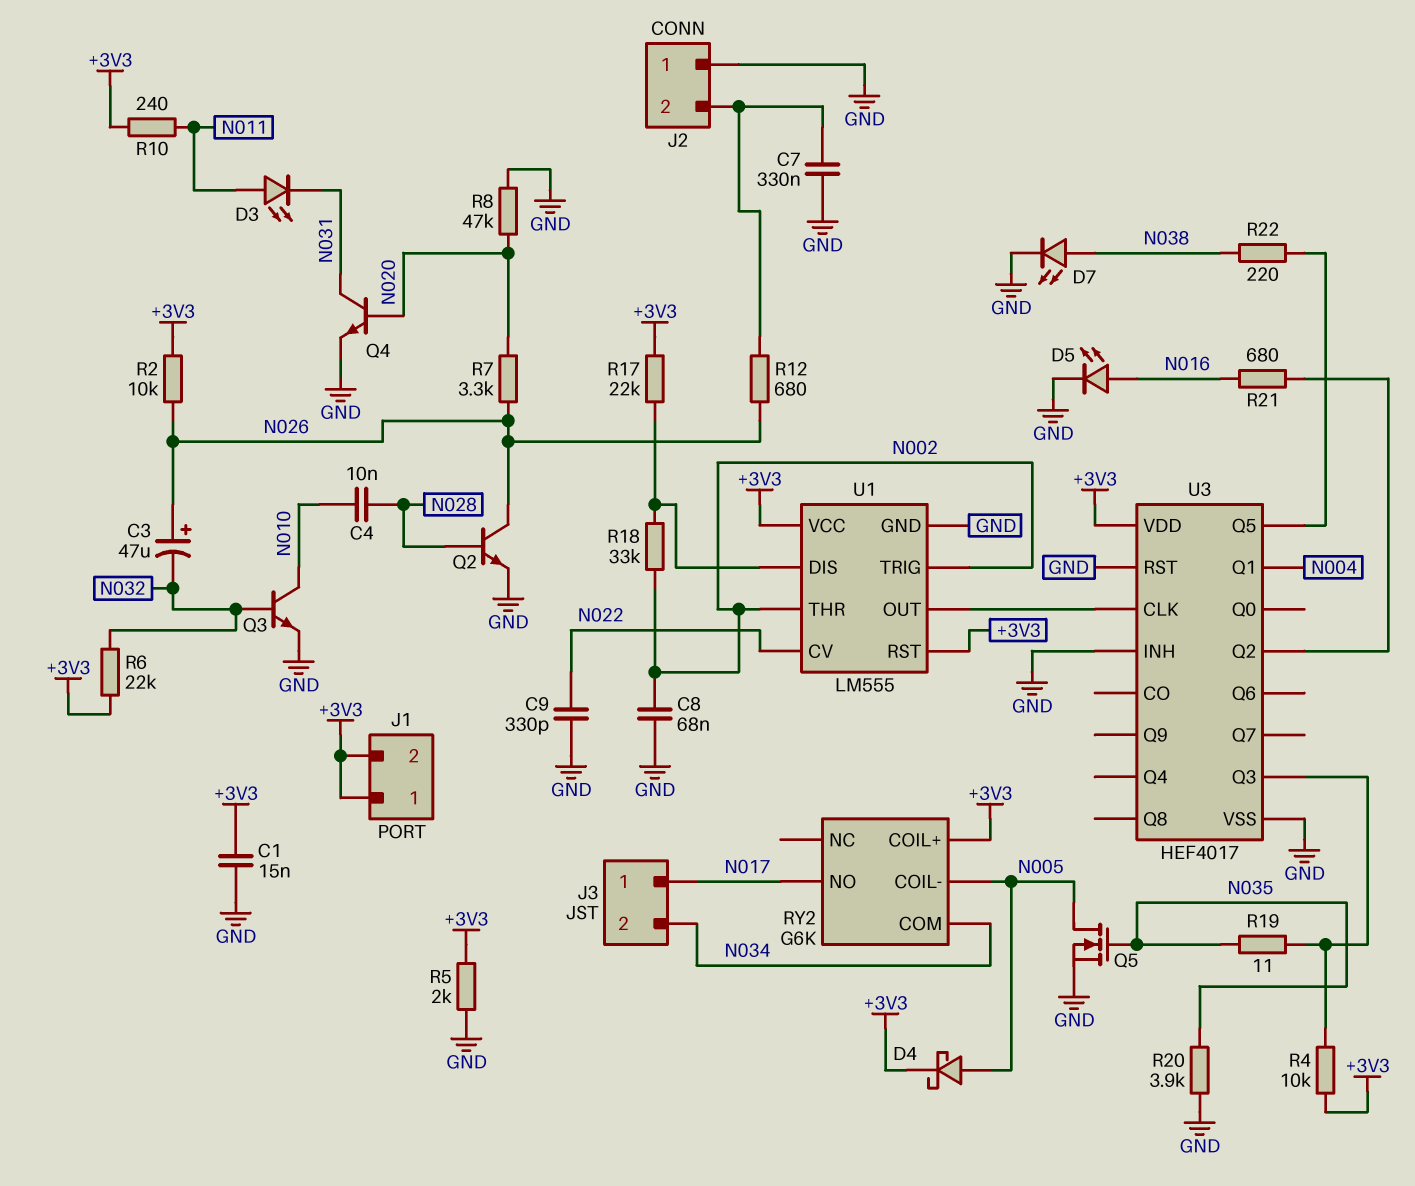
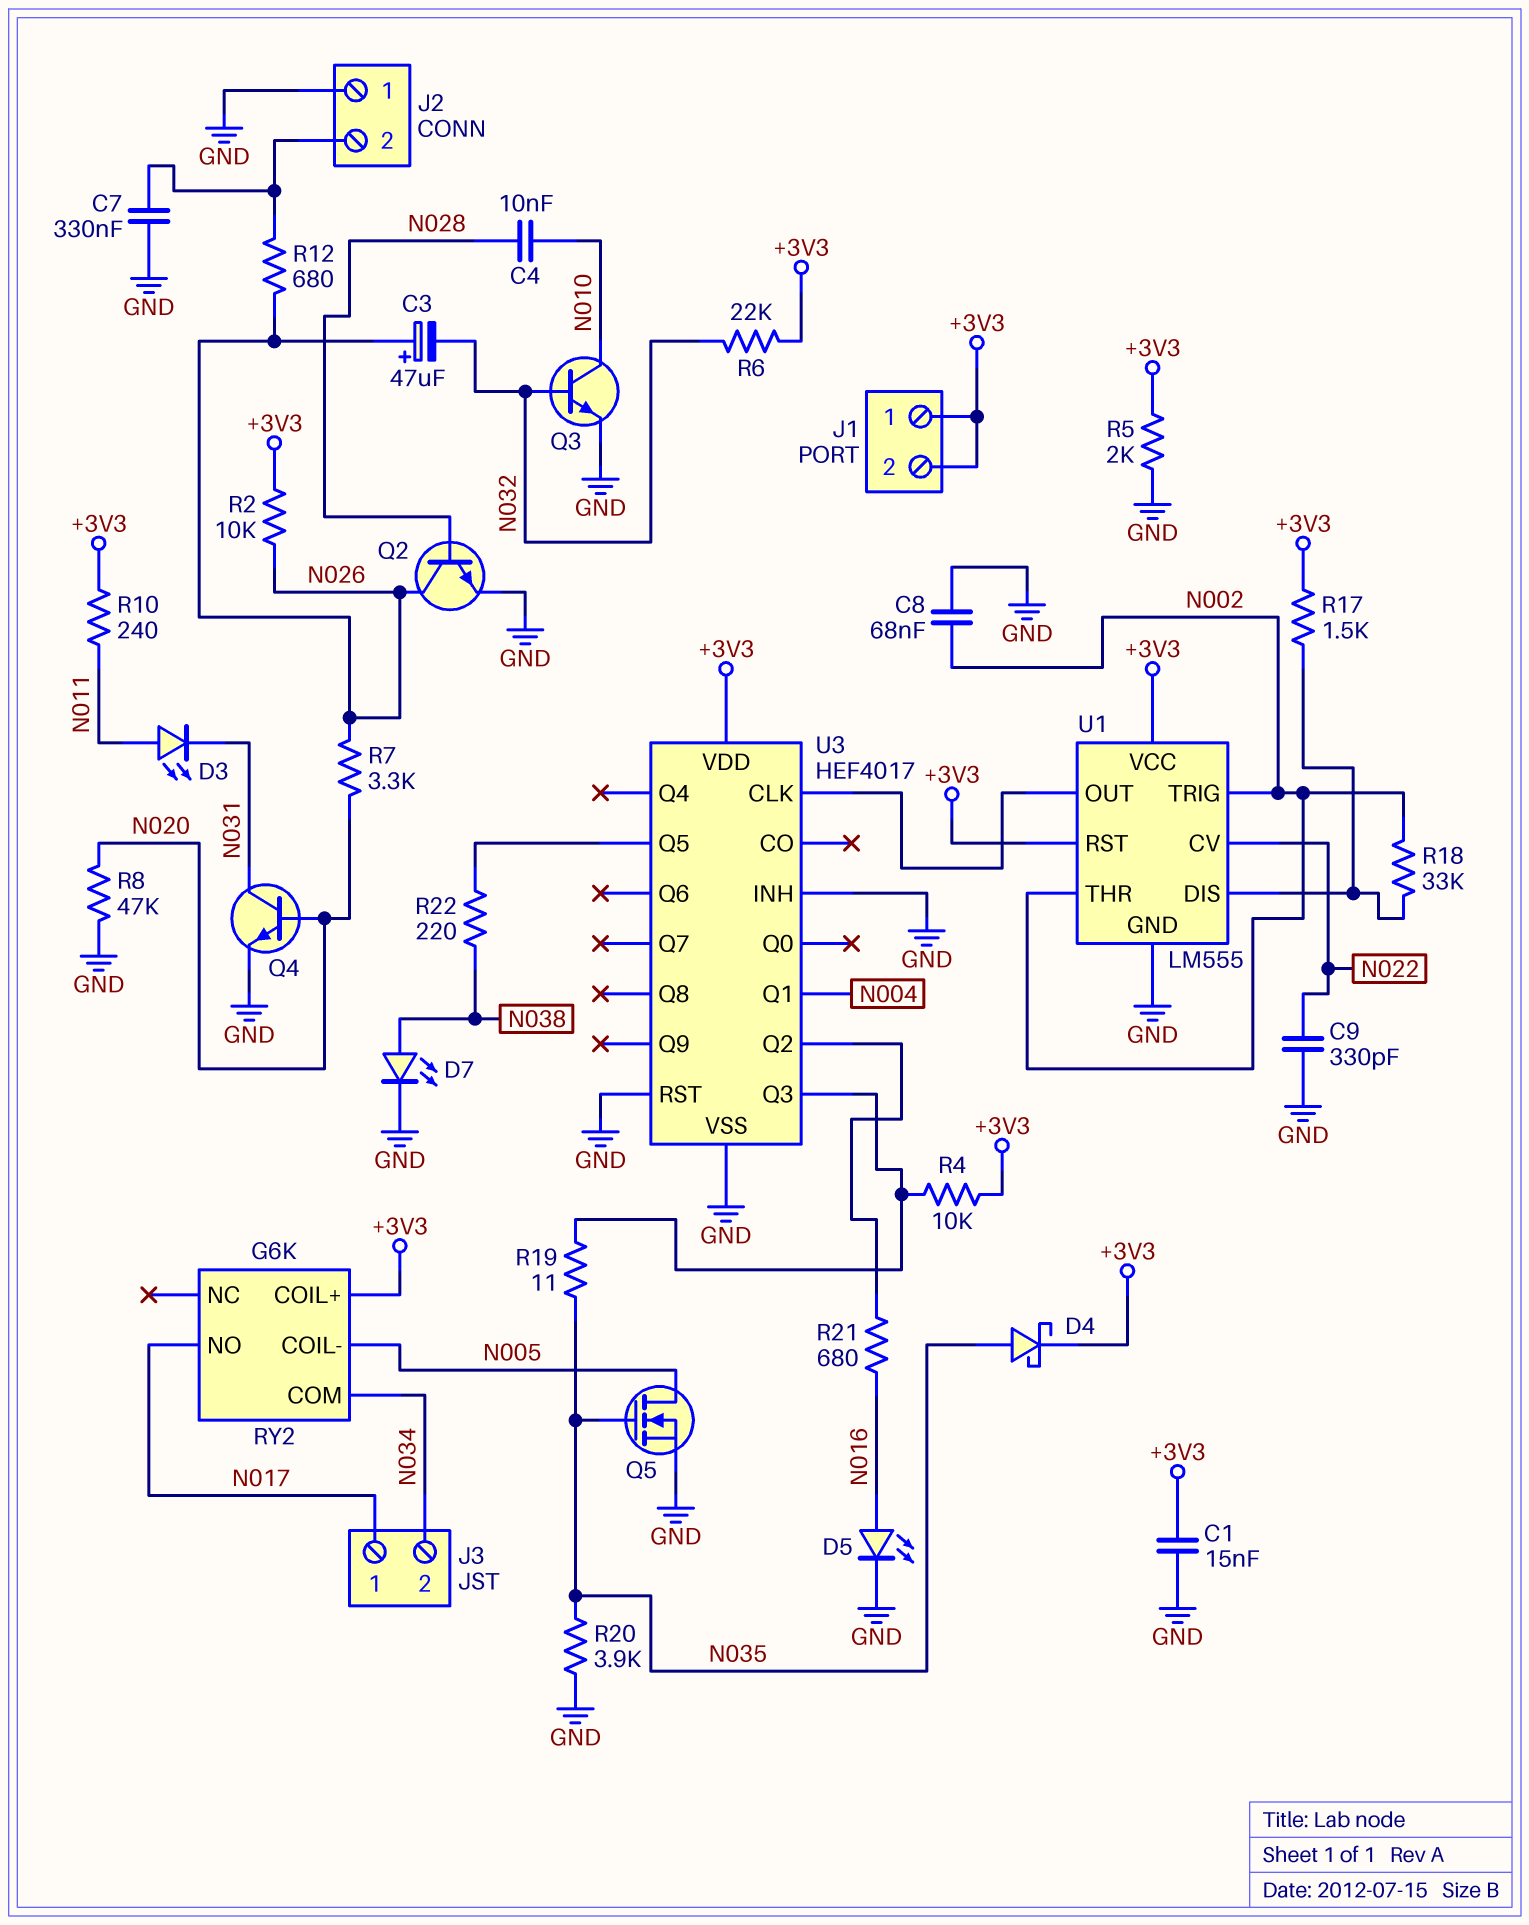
D4: schottky (A N005, K +3V3) -> schottky (A N035, K +3V3)
R17: 22k (+3V3, U1/DIS) -> 1.5k (+3V3, U1/DIS)

